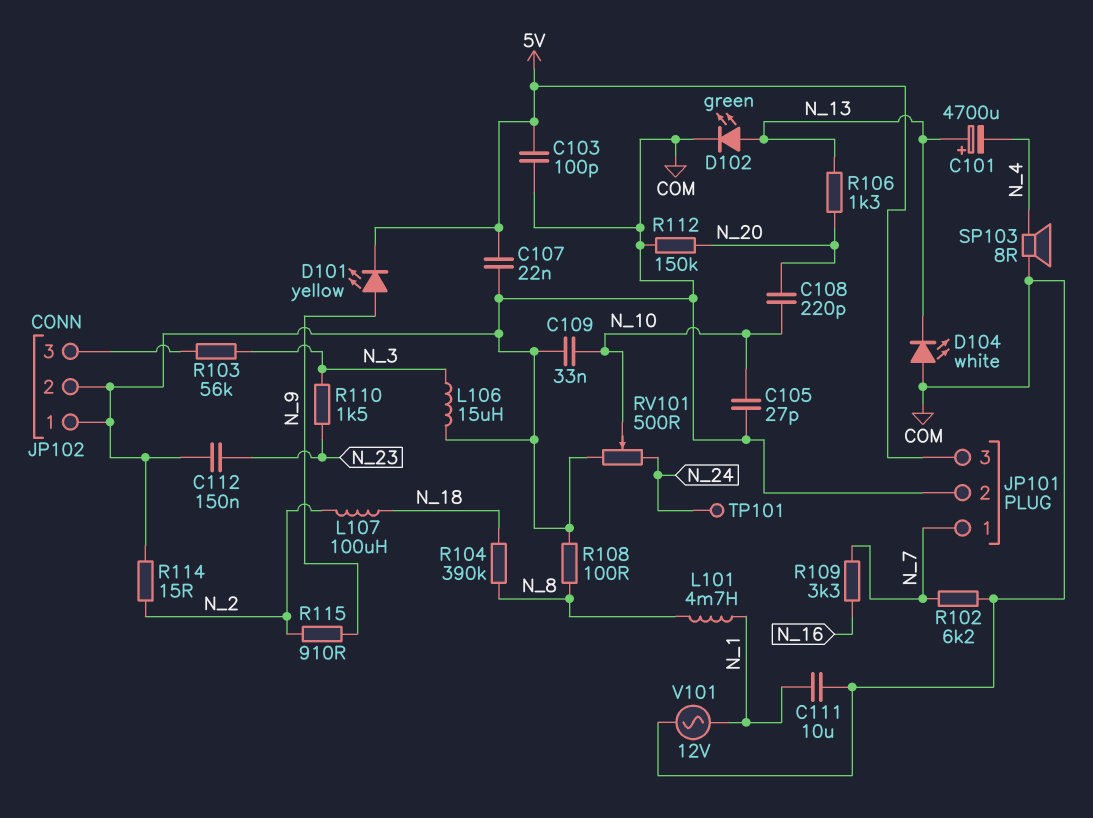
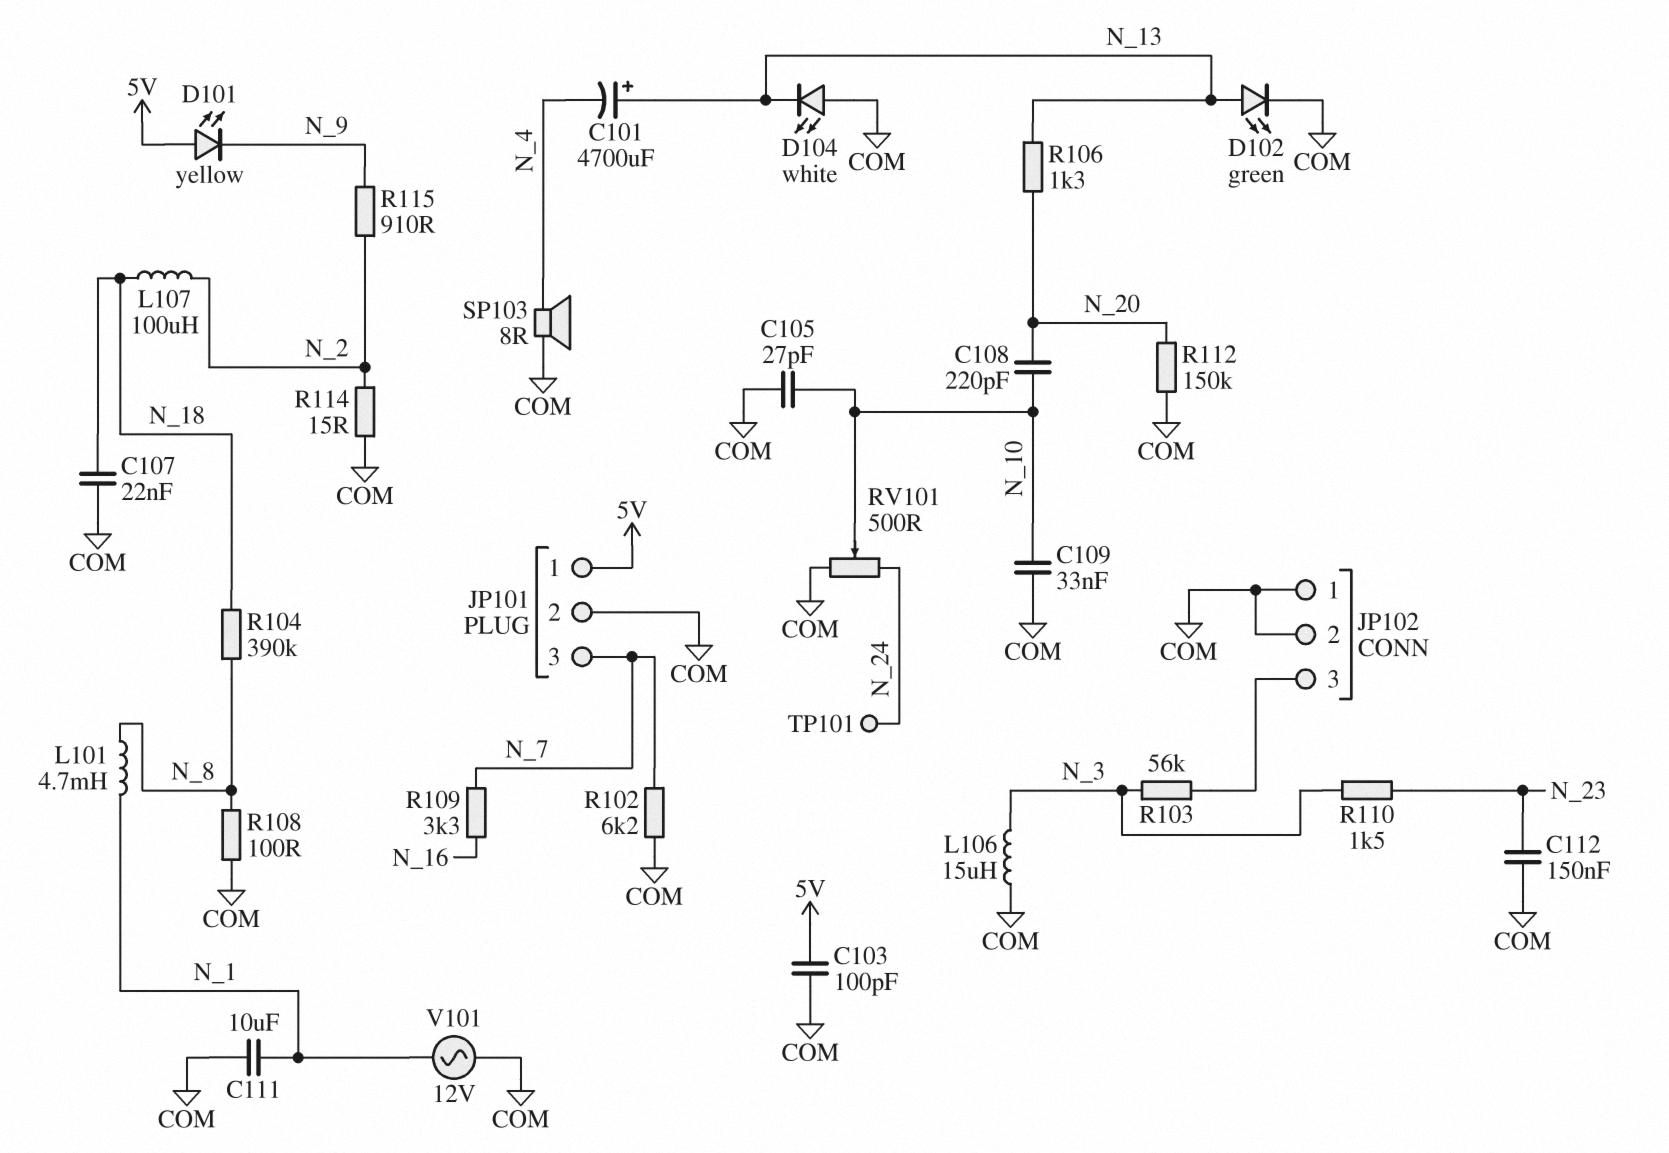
C107: 22nF (5V, COM) -> 22nF (COM, N_18)
D101: LED yellow (A N_9, K 5V) -> LED yellow (A 5V, K N_9)
JP101 pin 1: N_7 -> 5V
JP101 pin 3: 5V -> N_7

